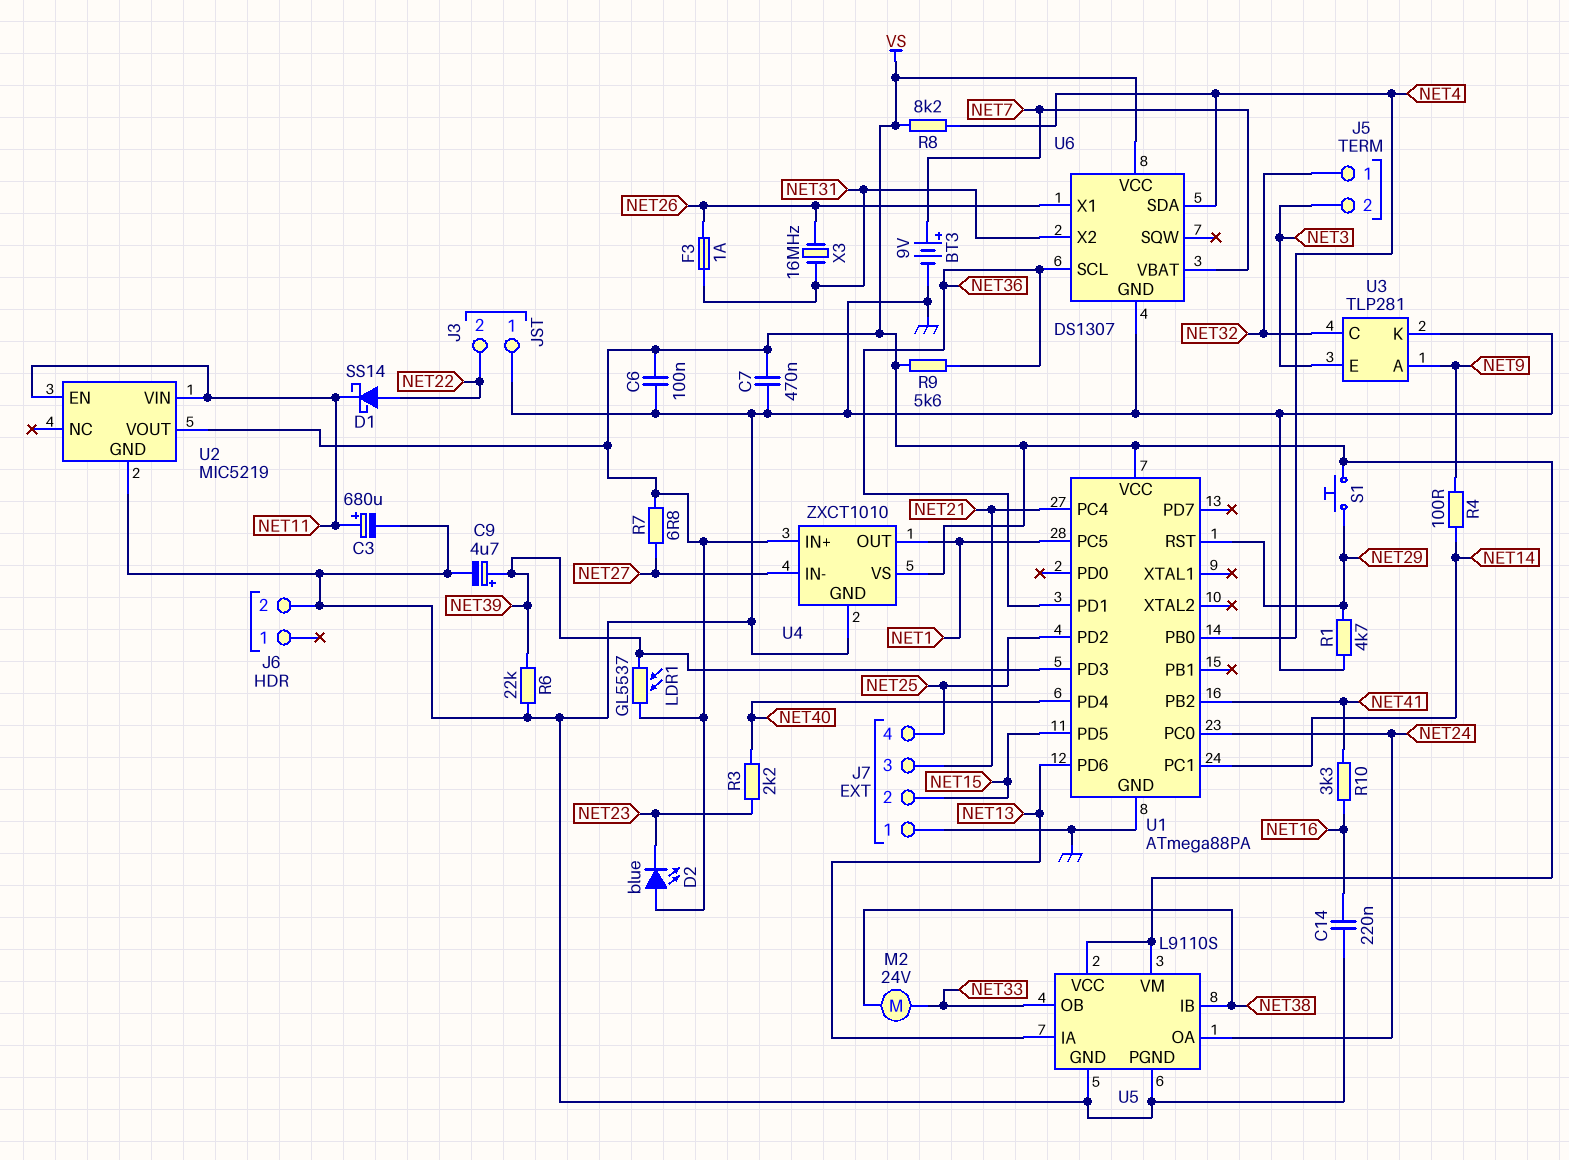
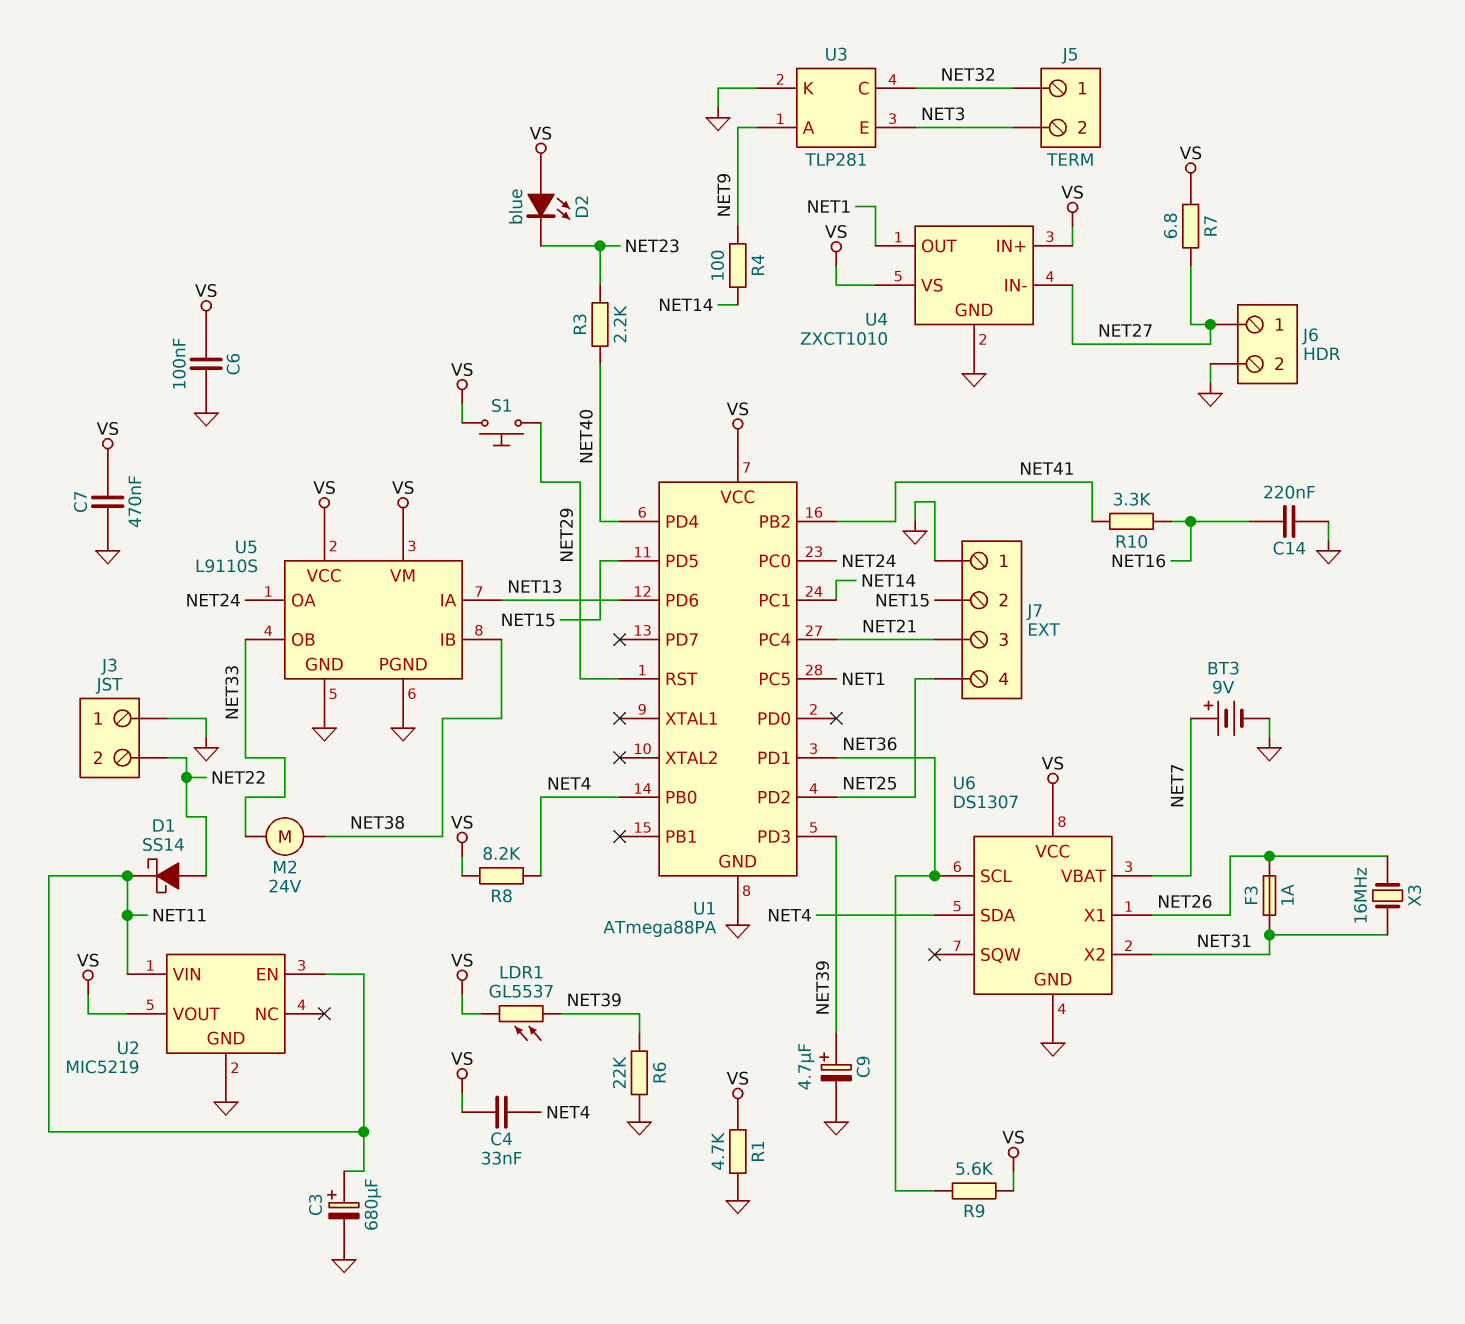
C4: none -> 33nF (NET4, VS)
J6 pin 1: none -> NET27
R1: 4.7k (GND, NET29) -> 4.7k (GND, VS)

